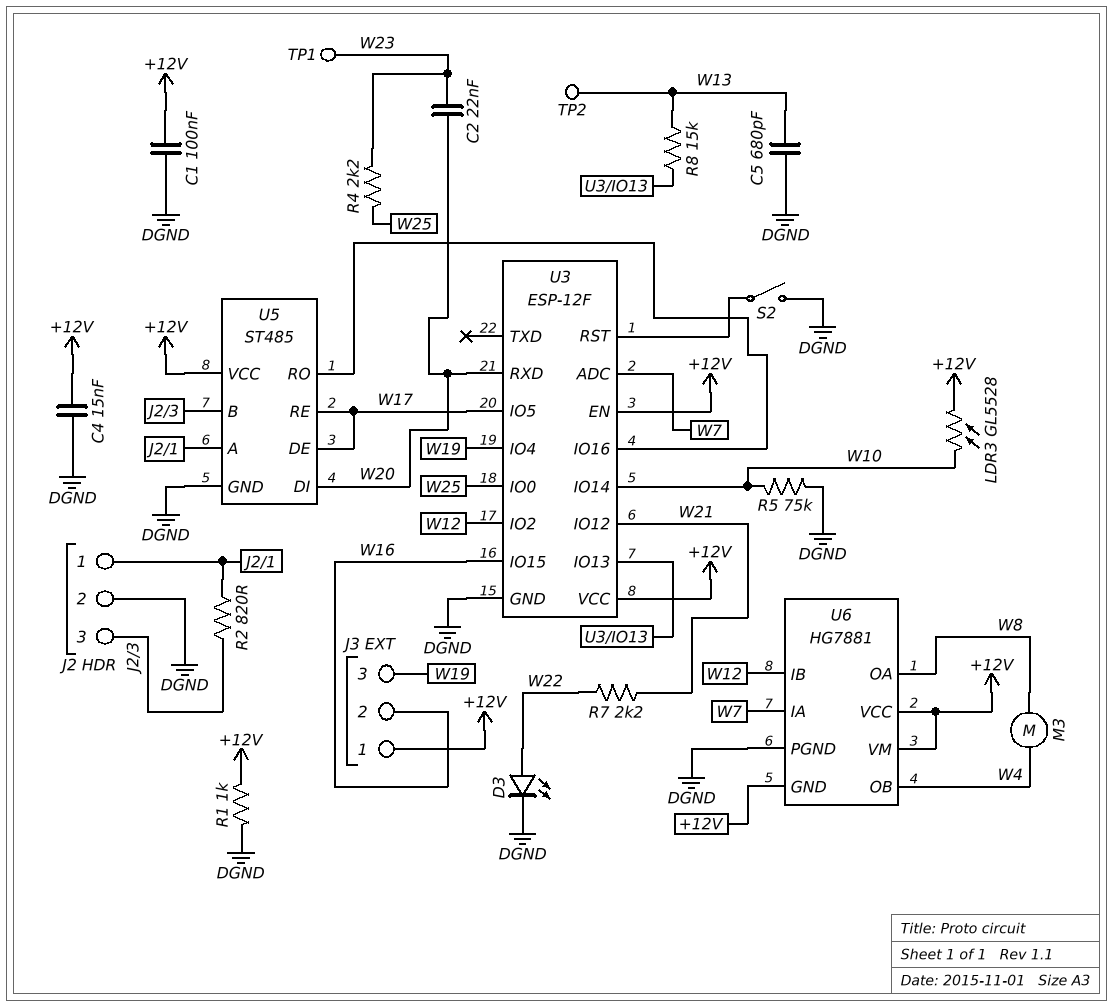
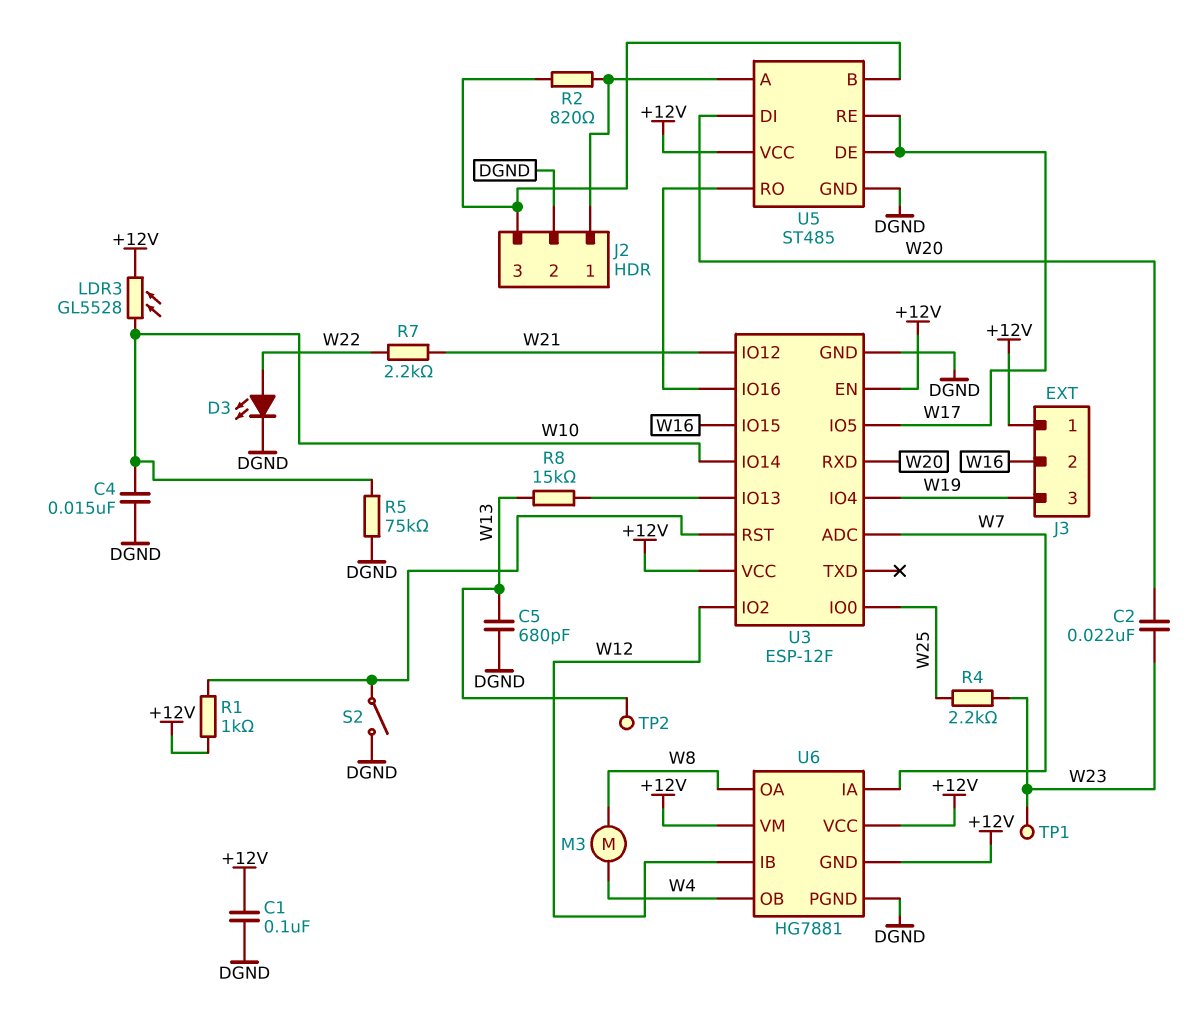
C4: 15nF (+12V, DGND) -> 15nF (DGND, W10)
R1: 1k (+12V, DGND) -> 1k (+12V, U3/RST)

